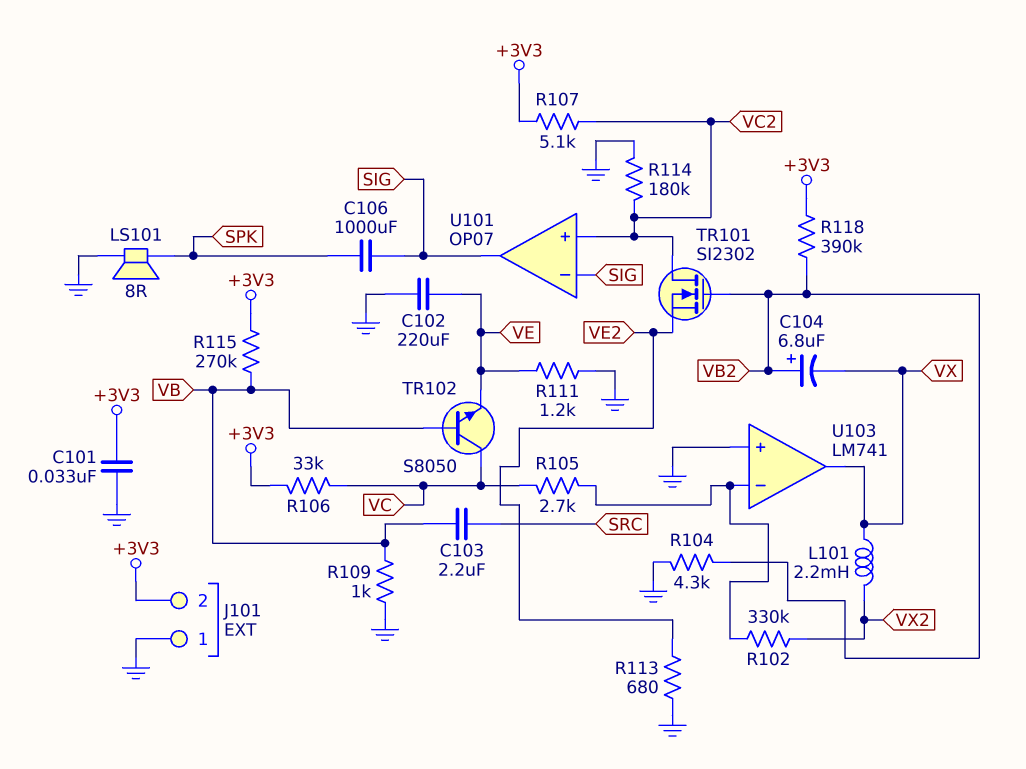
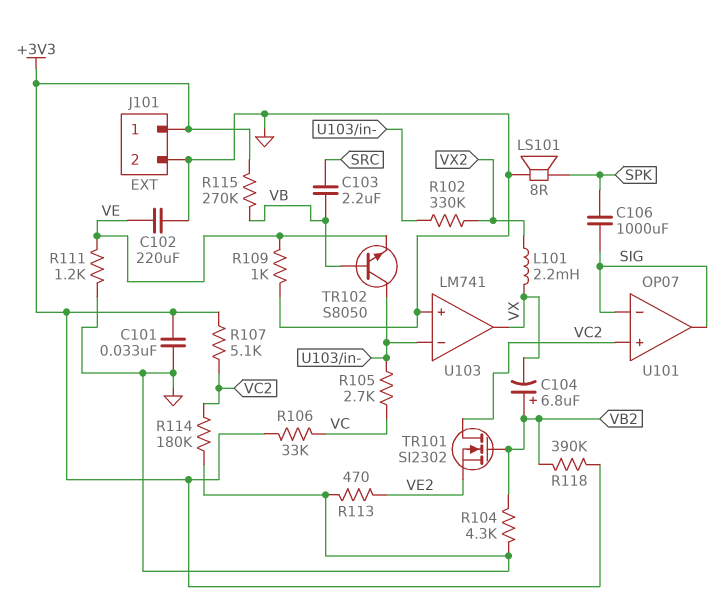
J101 pin 1: GND -> +3V3
J101 pin 2: +3V3 -> GND
R109: 1k (GND, VB) -> 1k (GND, VE)
R113: 680 (GND, VE2) -> 470 (GND, VE2)
TR102: NPN S8050 (B VB, C VC, E VE) -> NPN S8050 (B VB, C U103/in-, E VE)

